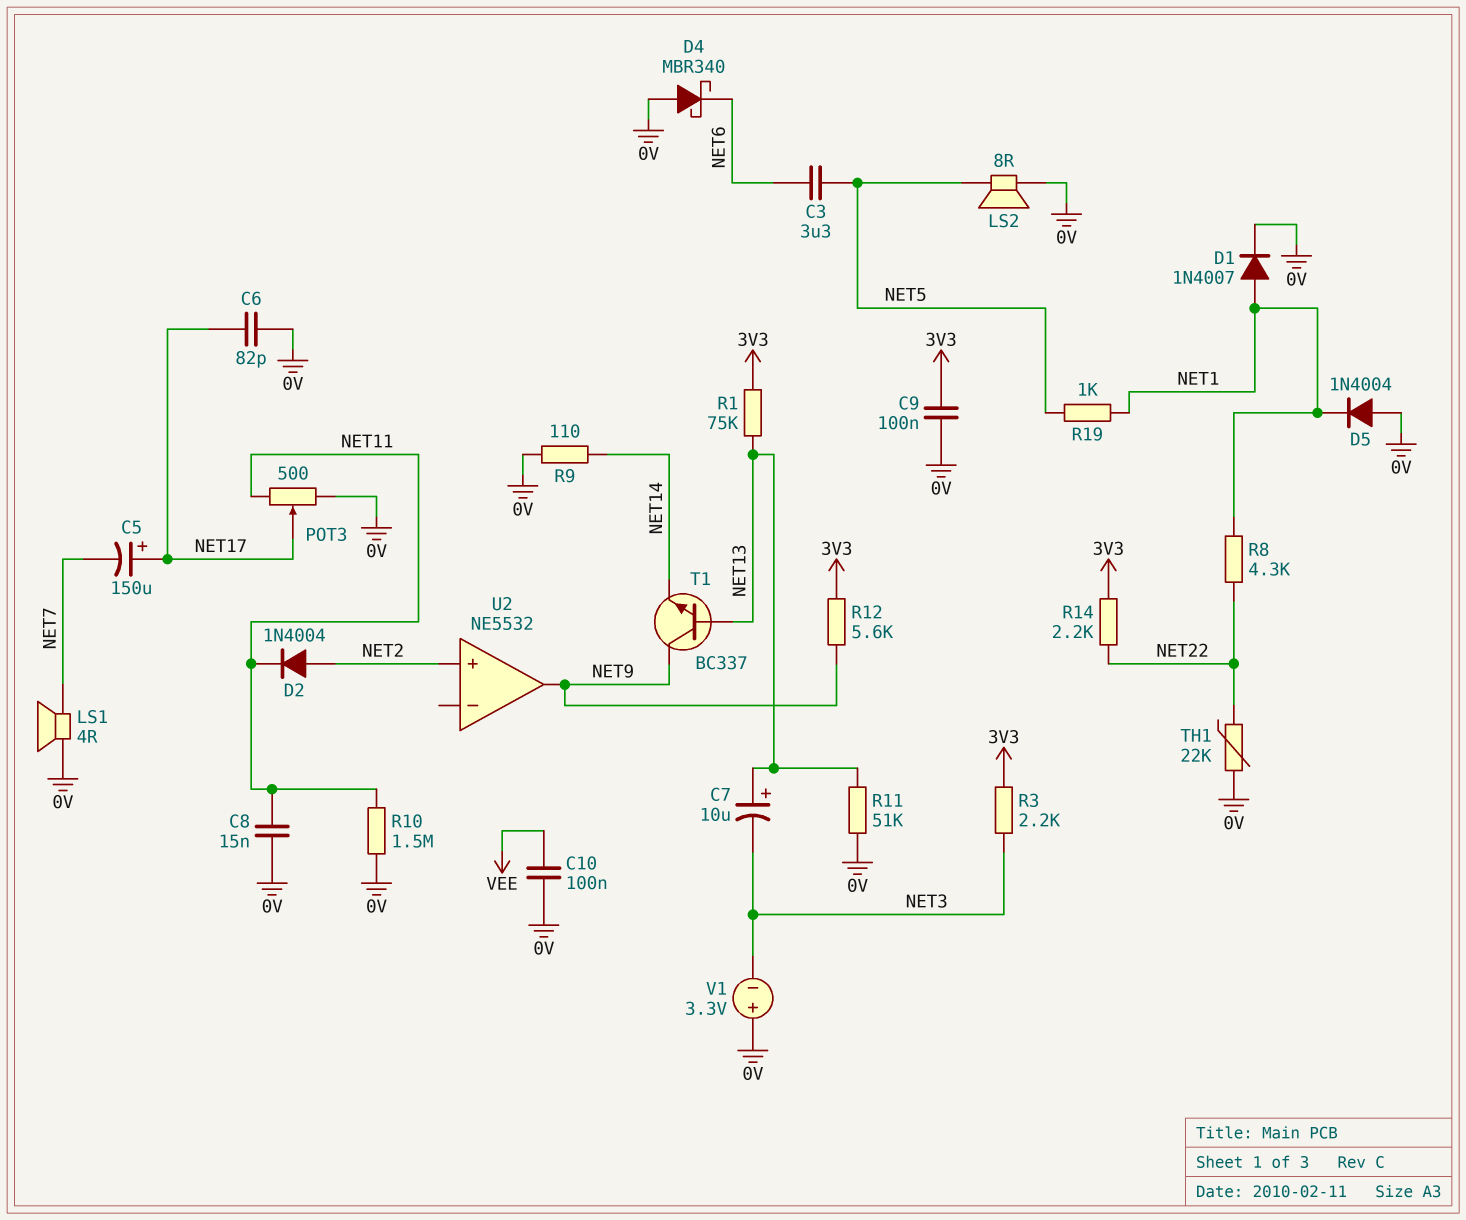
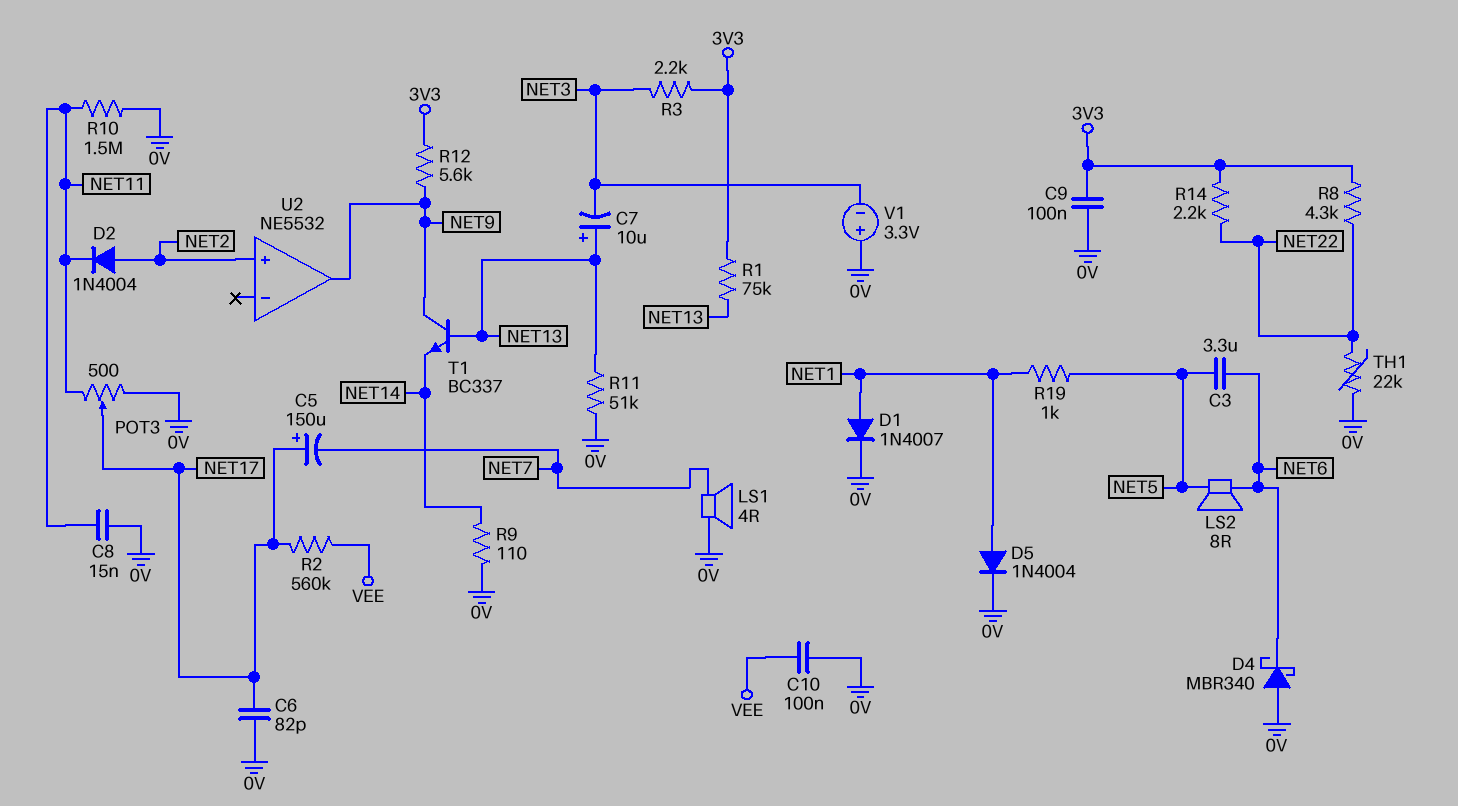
D5: diode 1N4004 (A 0V, K NET1) -> diode 1N4004 (A NET1, K 0V)
LS2: speaker 8R (0V, NET5) -> speaker 8R (NET5, NET6)
R2: none -> 560k (NET17, VEE)
R8: 4.3k (NET1, NET22) -> 4.3k (3V3, NET22)

